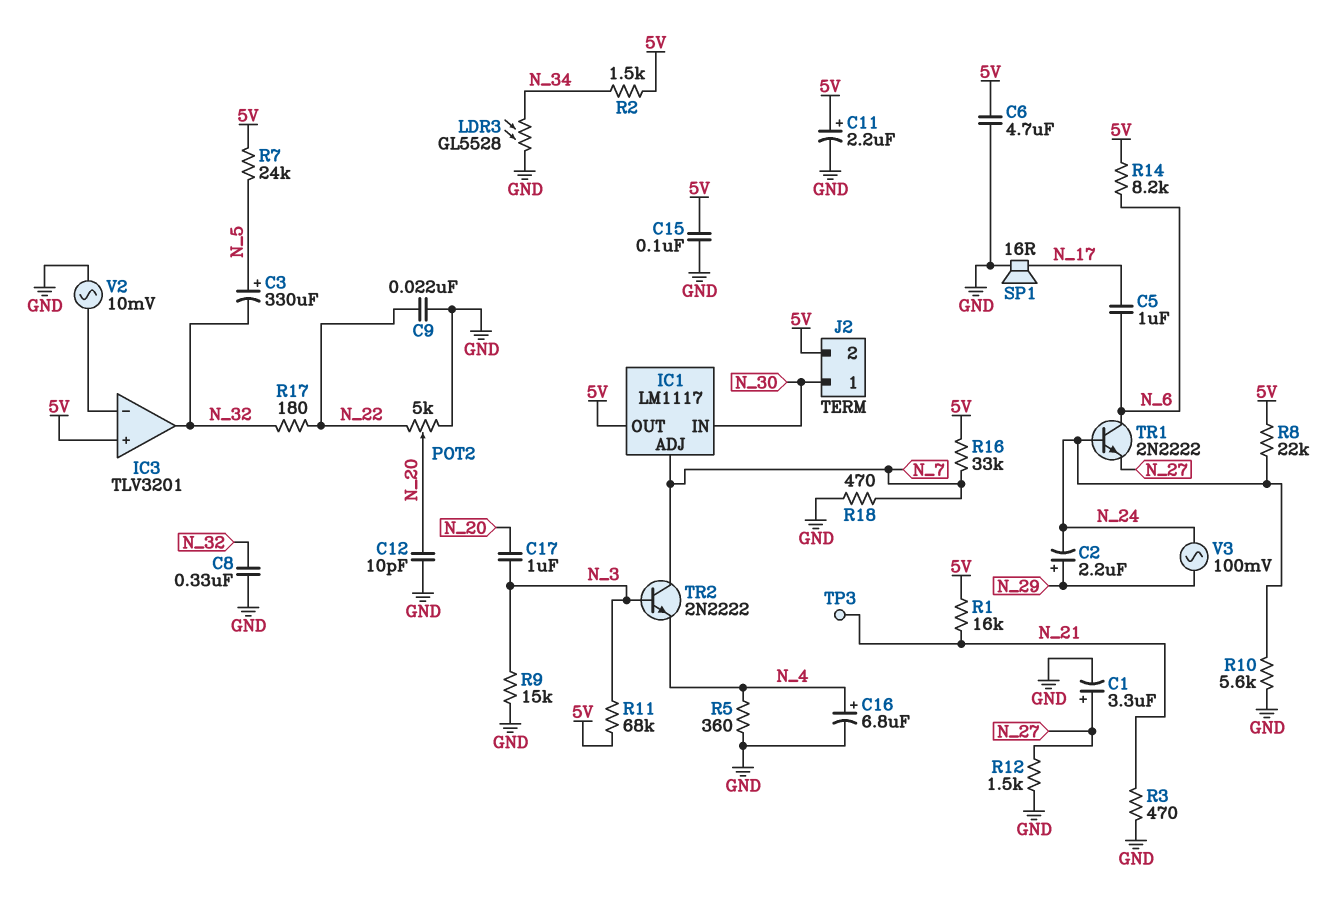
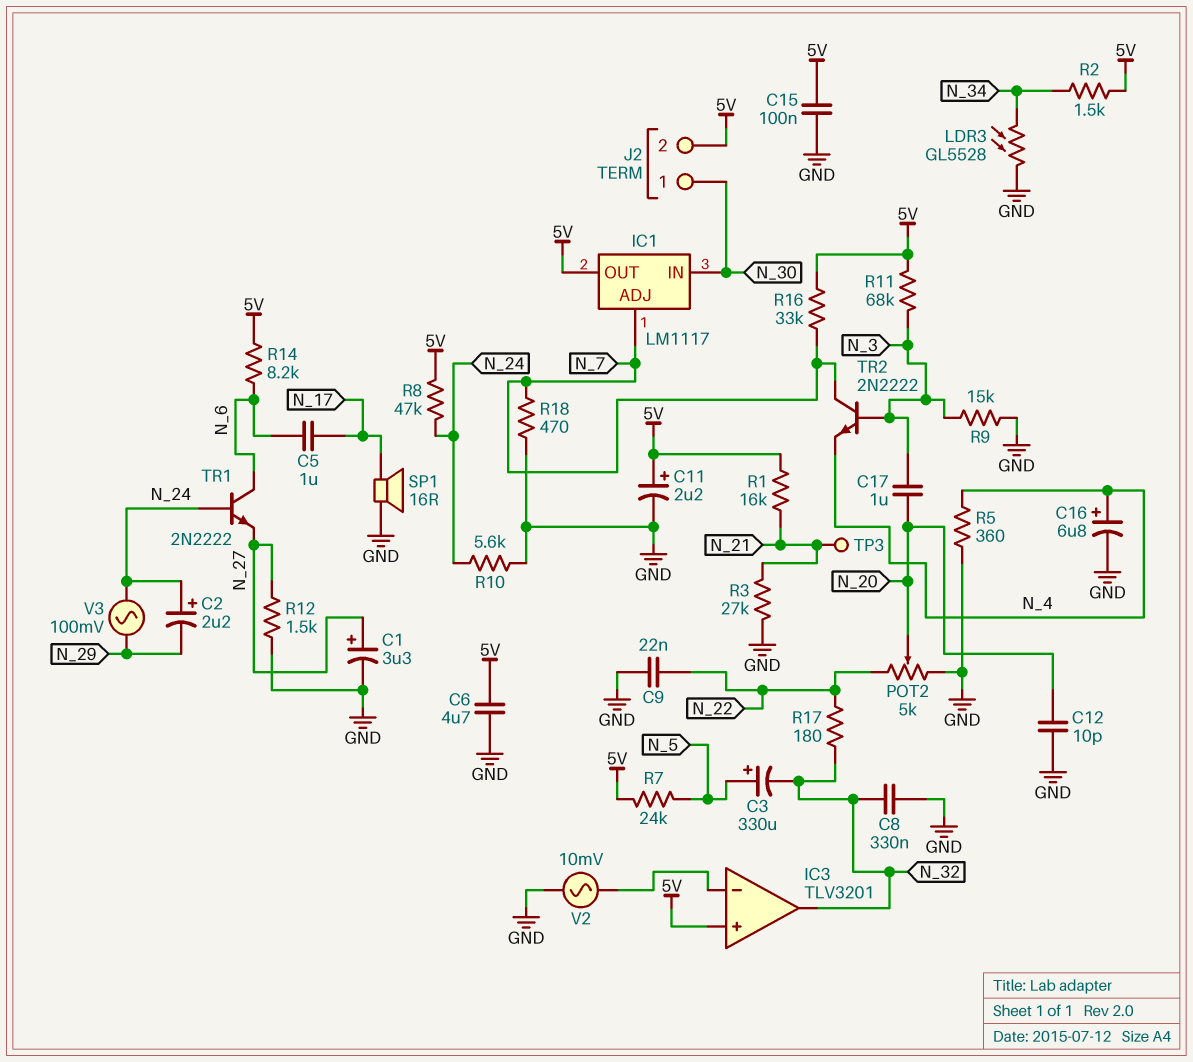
C2: 2.2uF (plus N_29, minus N_24) -> 2.2uF (plus N_24, minus N_29)
R3: 470 (GND, N_21) -> 27k (GND, N_21)
R8: 22k (5V, N_24) -> 47k (5V, N_24)

